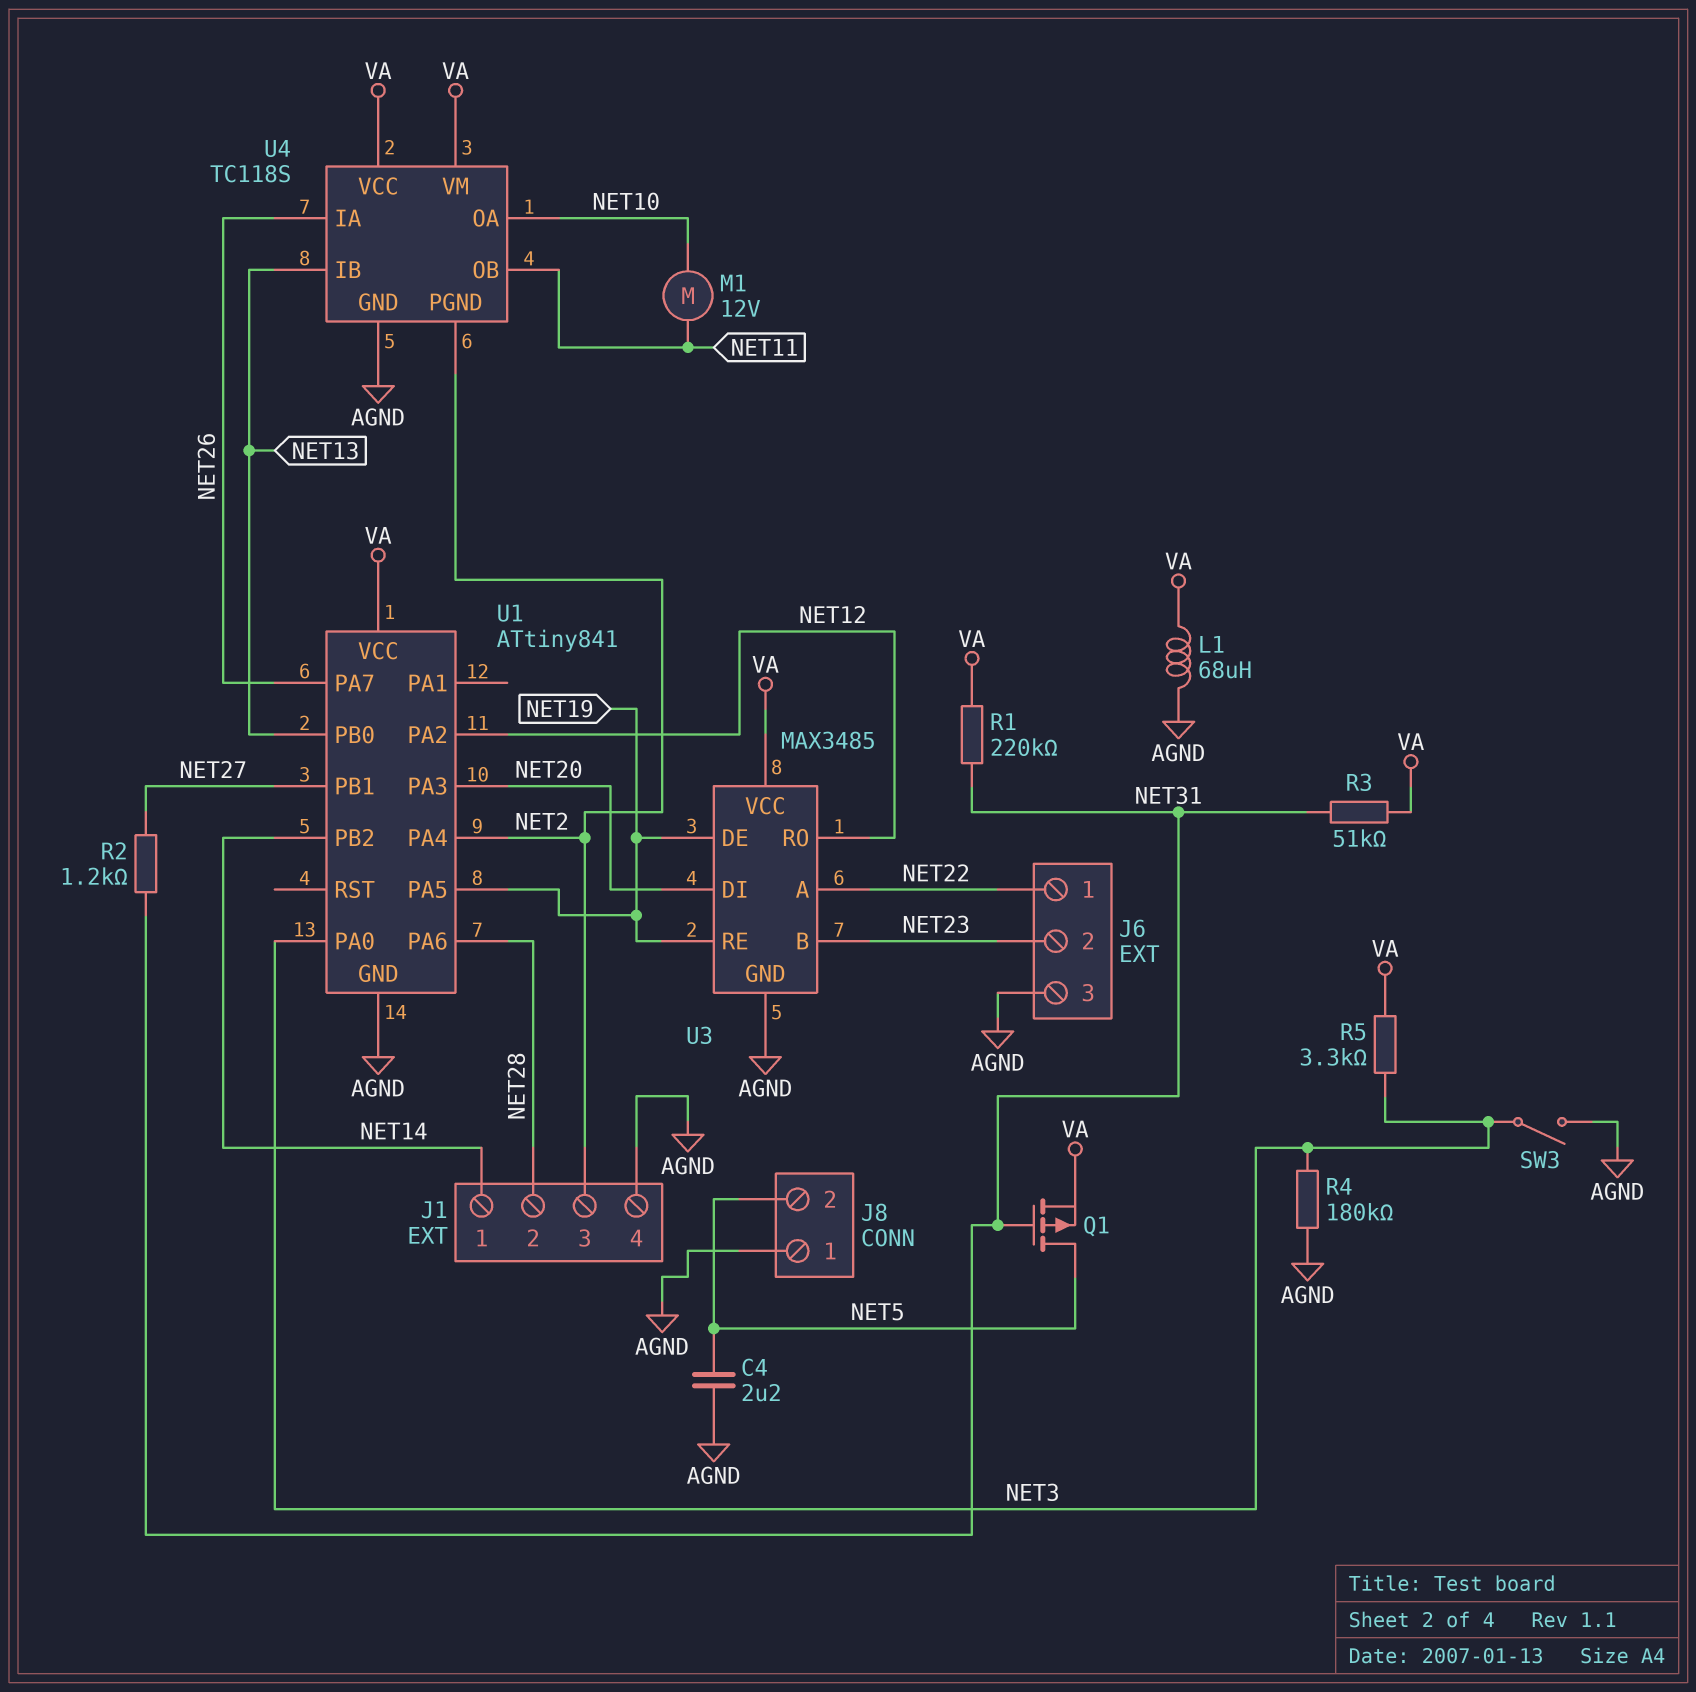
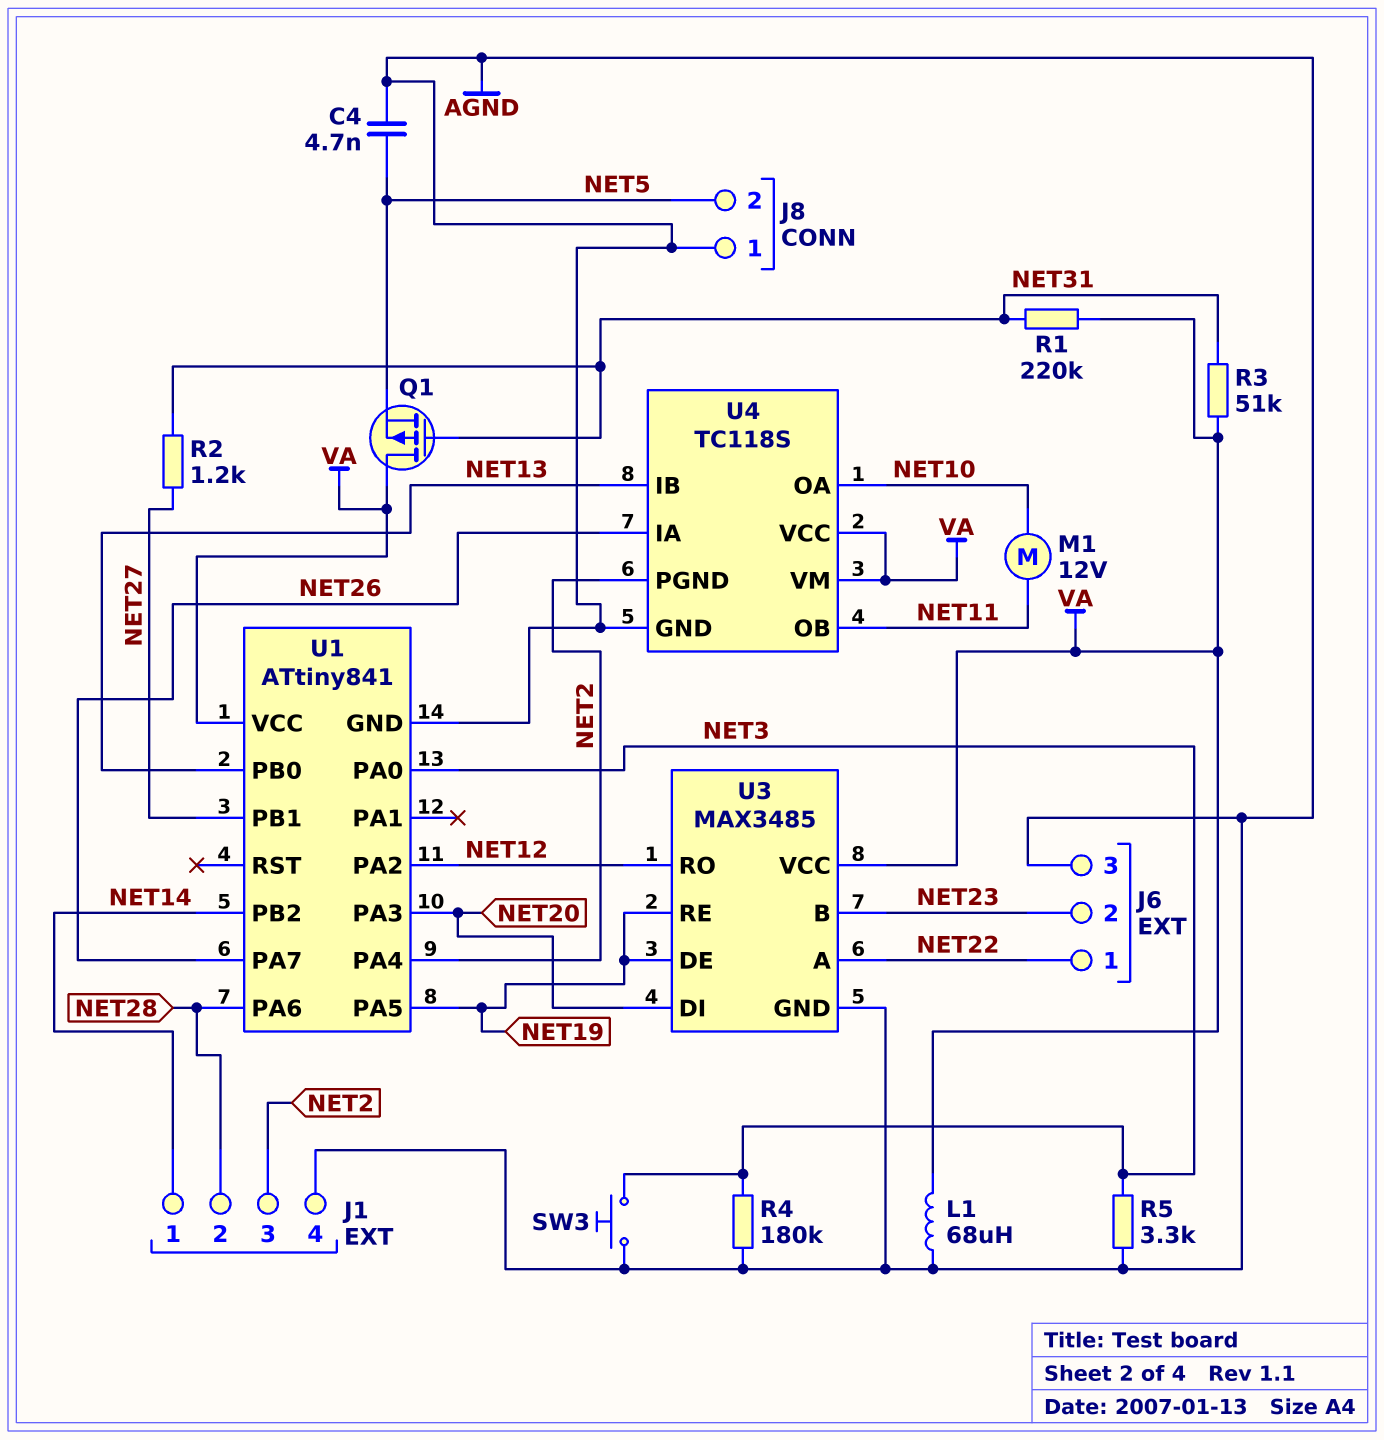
C4: 2.2uF (AGND, NET5) -> 4.7nF (AGND, NET5)
Q1: PMOS (G NET31, D NET5, S VA) -> PMOS (G NET31, D VA, S NET5)
R5: 3.3k (NET3, VA) -> 3.3k (AGND, NET3)
SW3: switch (AGND, NET3) -> button (AGND, NET3)

